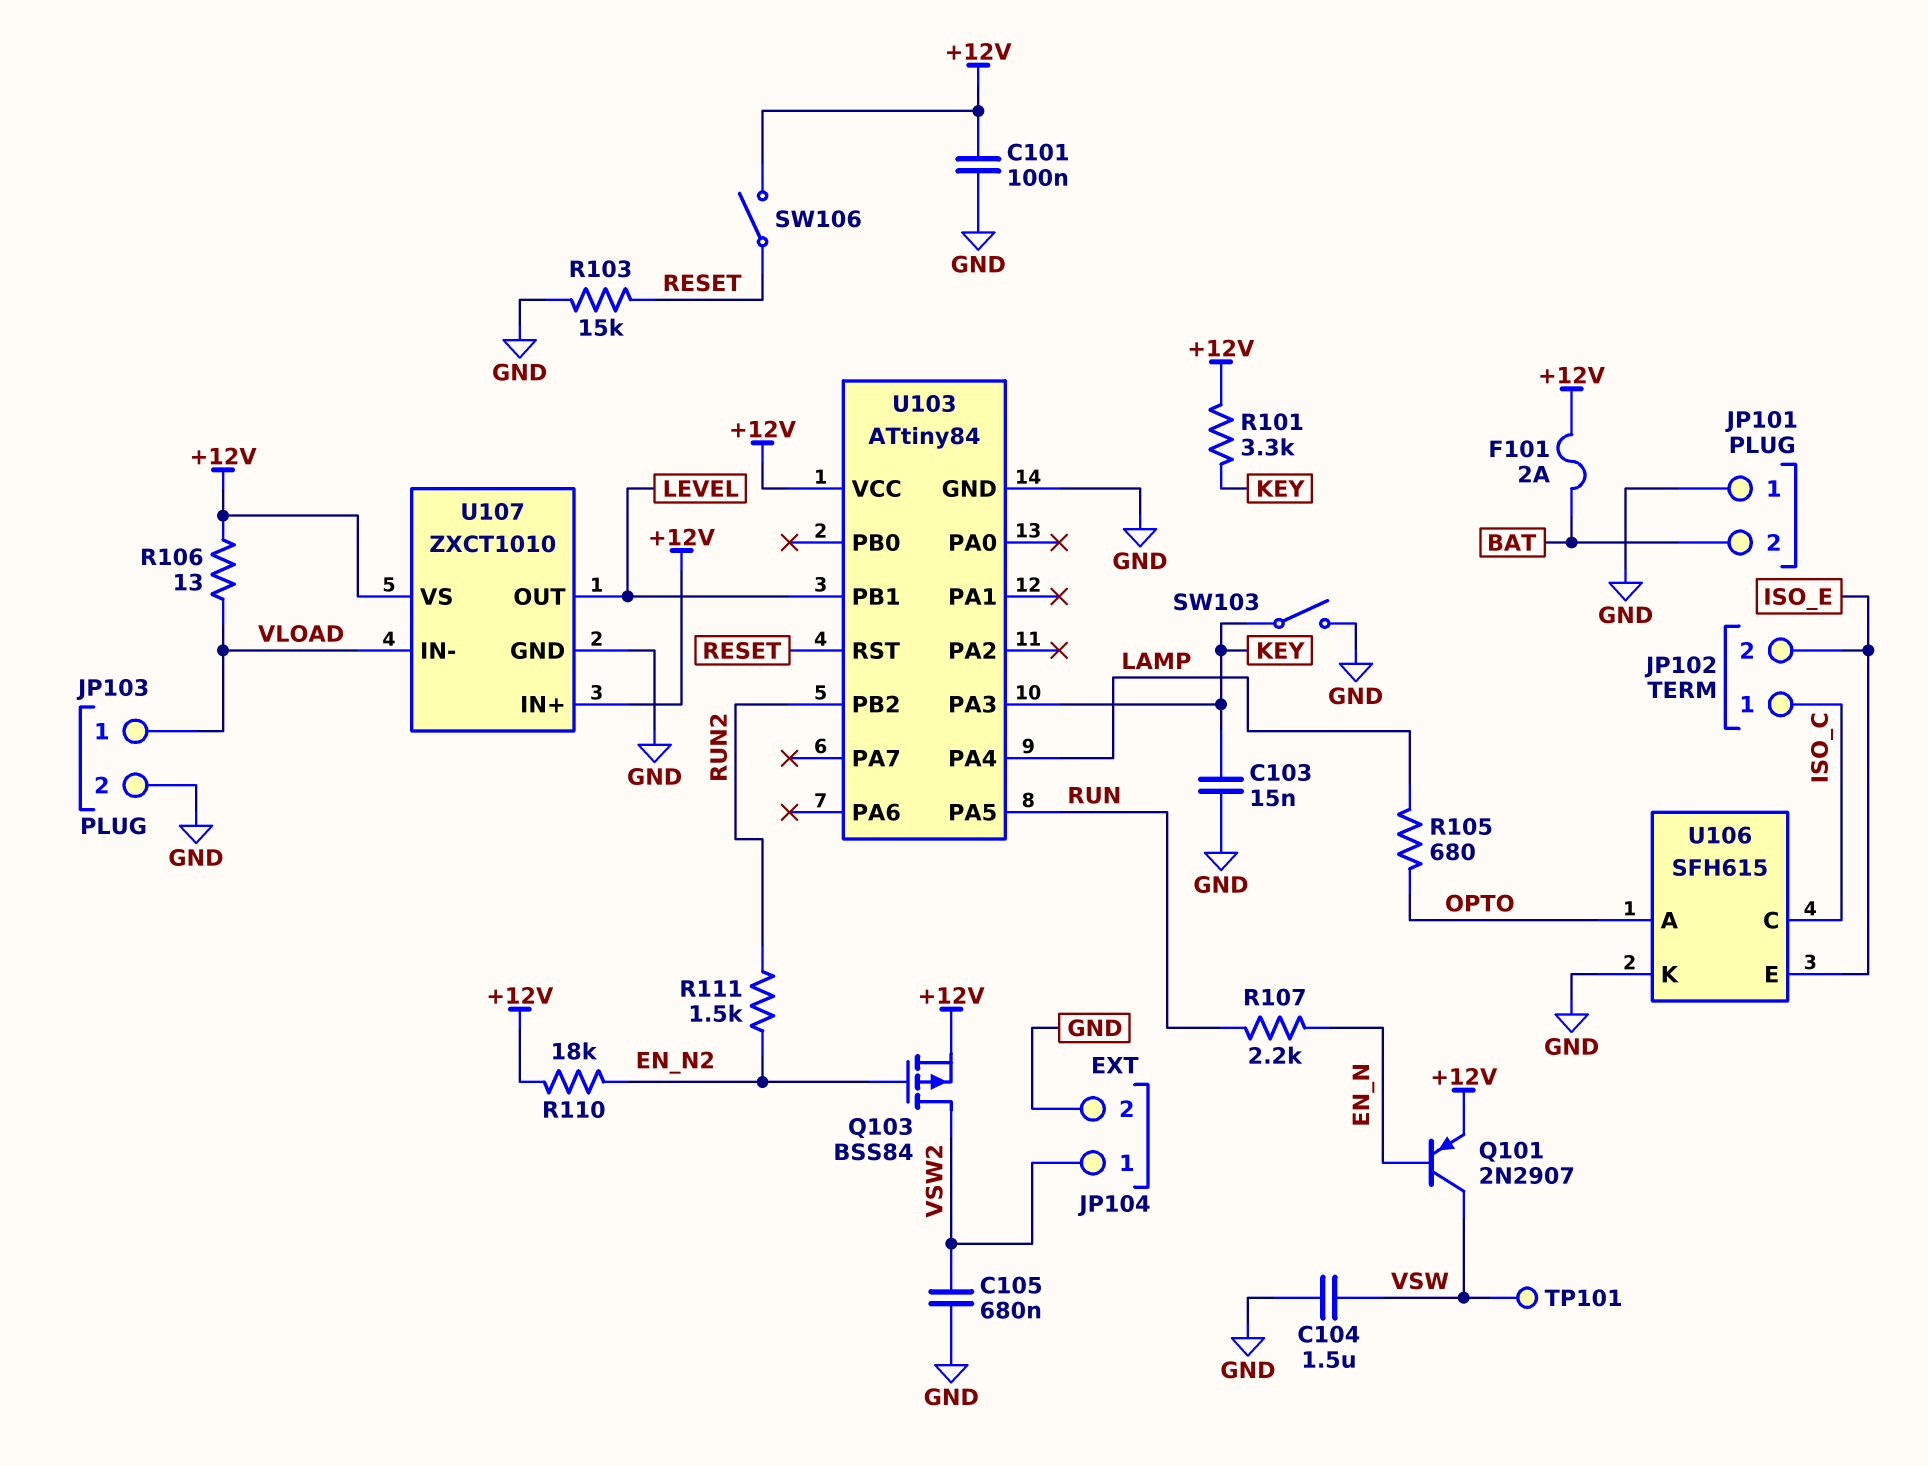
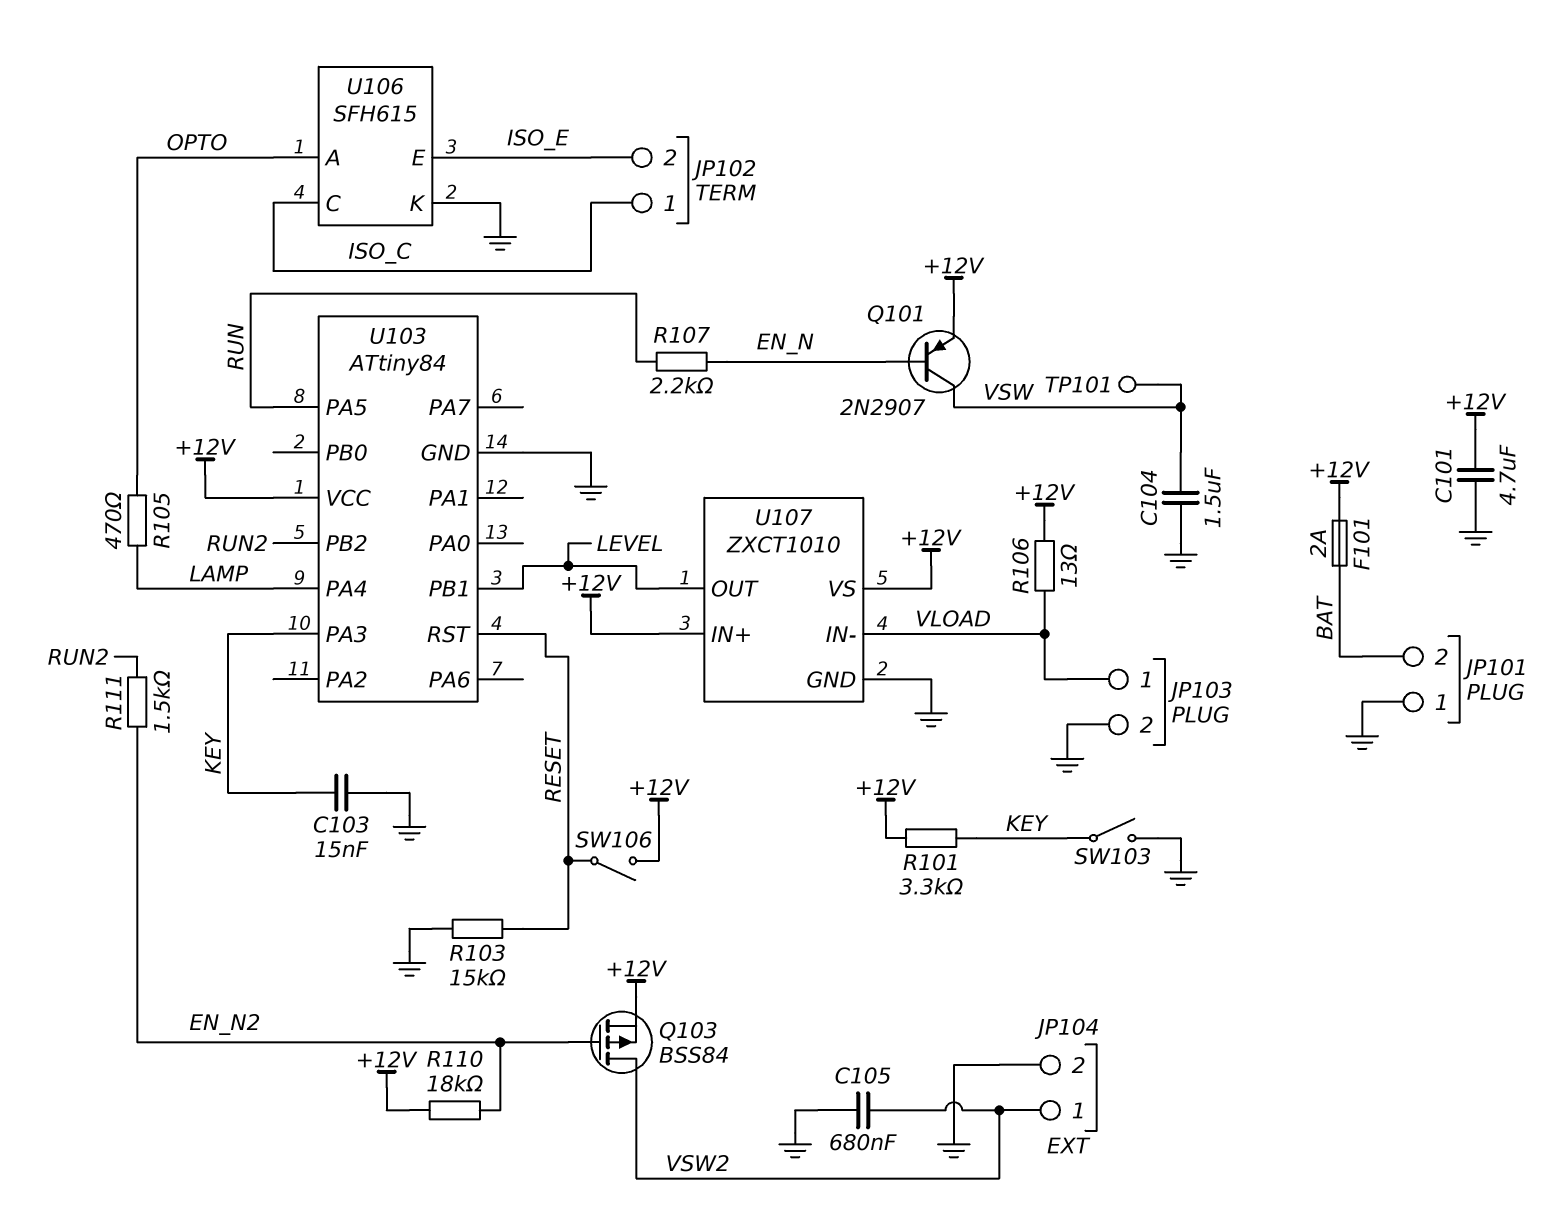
C101: 100nF (+12V, GND) -> 4.7uF (+12V, GND)
R105: 680 (LAMP, OPTO) -> 470 (LAMP, OPTO)

